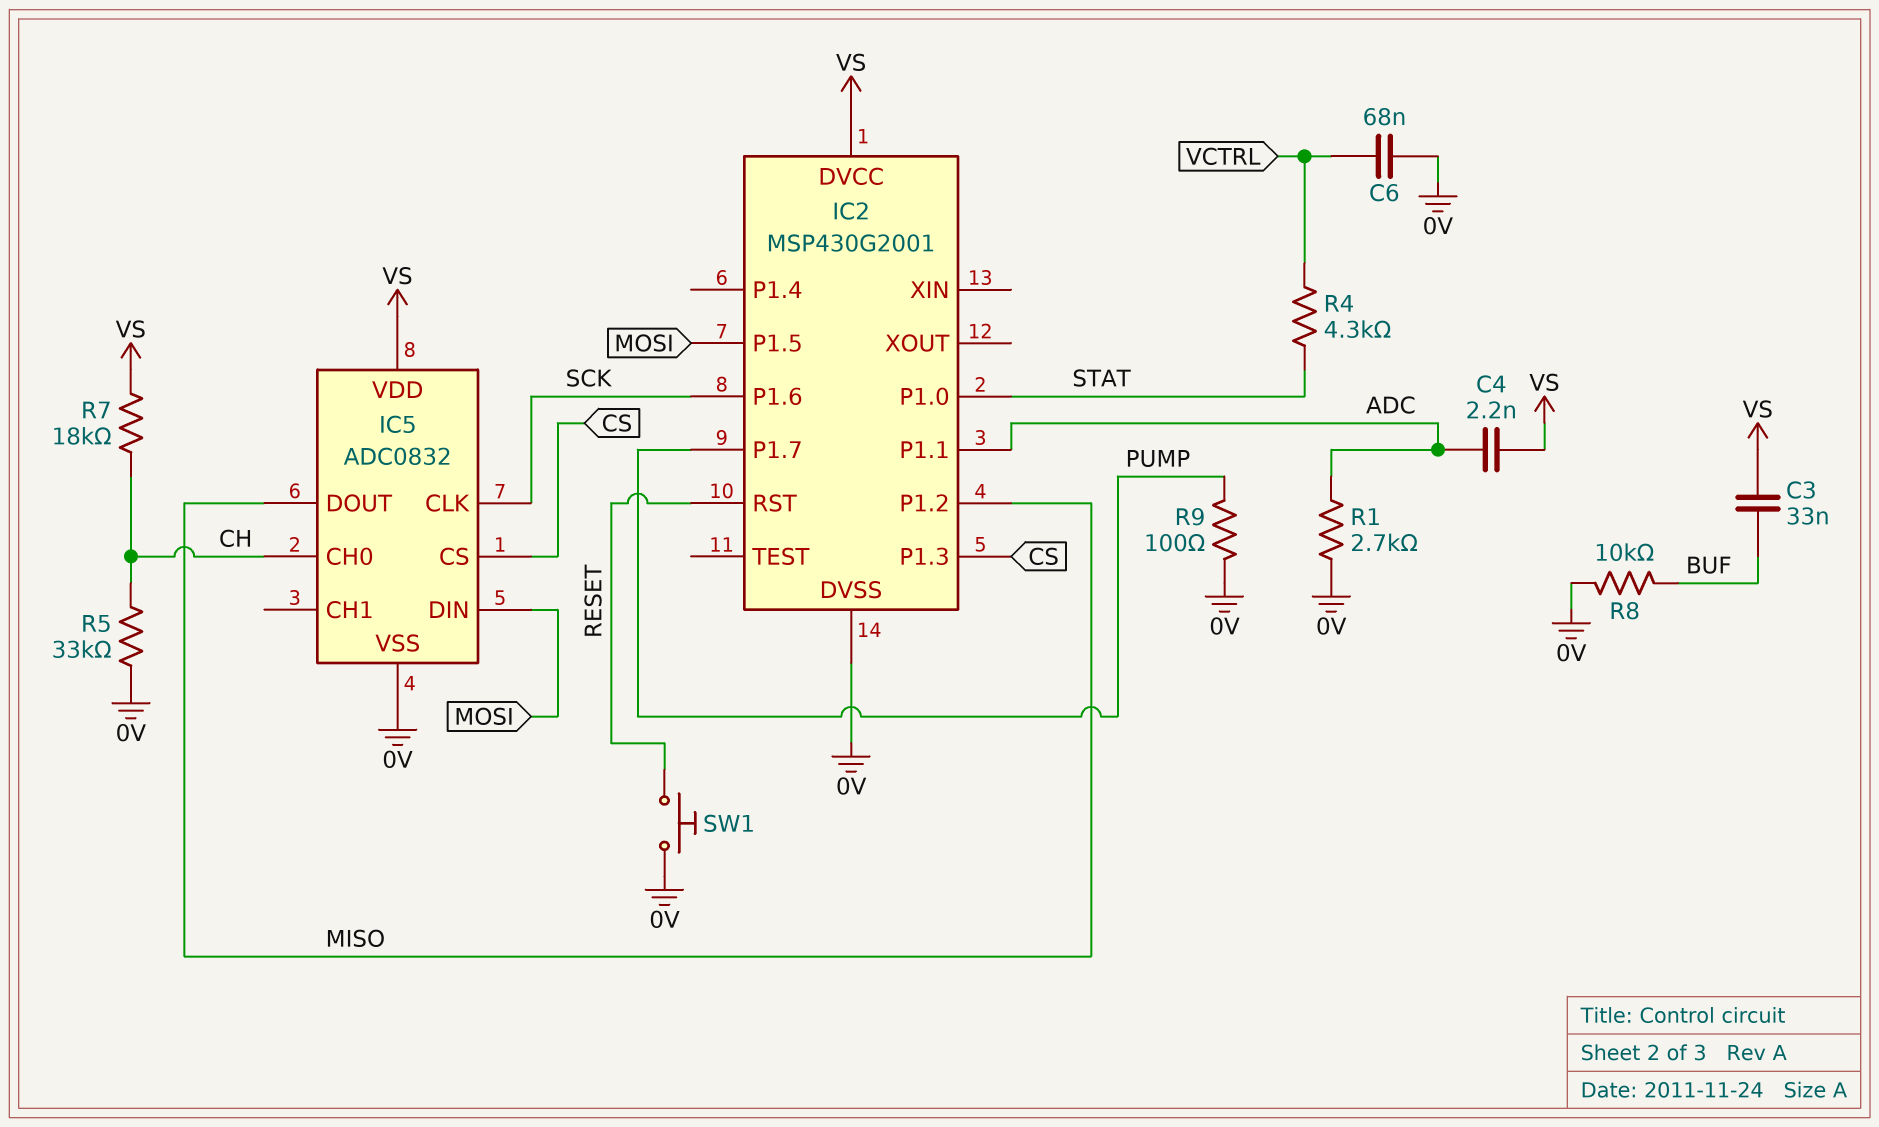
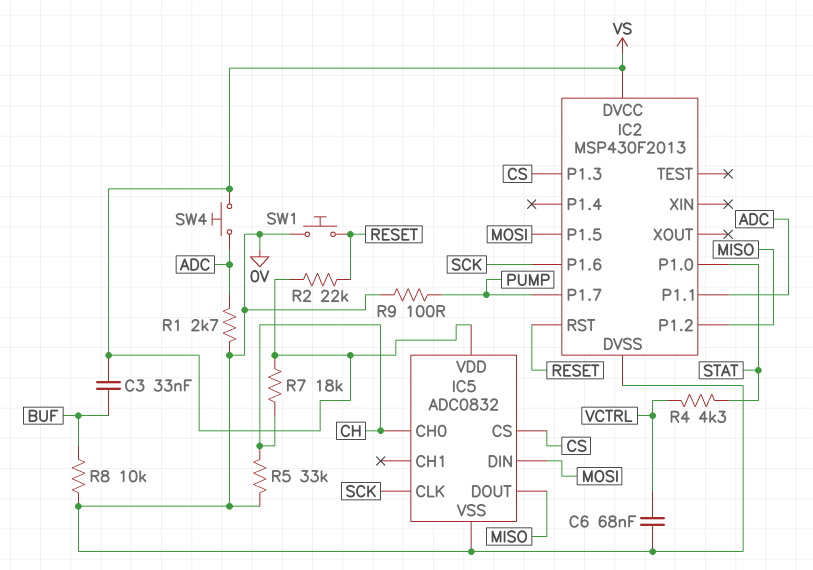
C4: 2.2nF (ADC, VS) -> none
IC2: MSP430G2001 -> MSP430F2013
R2: none -> 22k (RESET, VS)
SW4: none -> button (ADC, VS)

